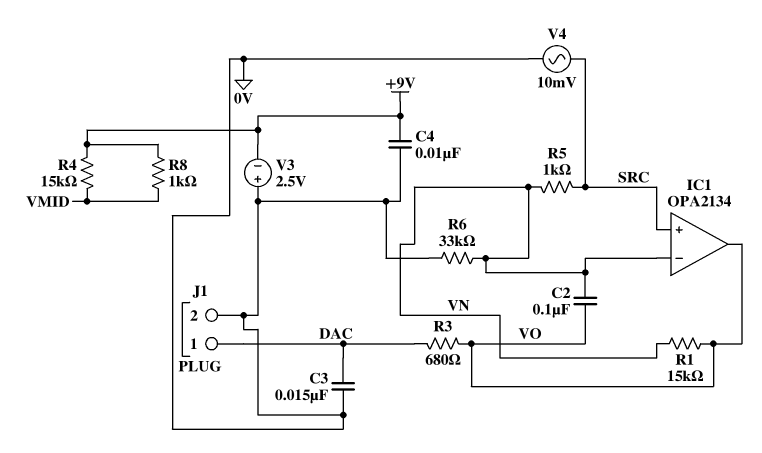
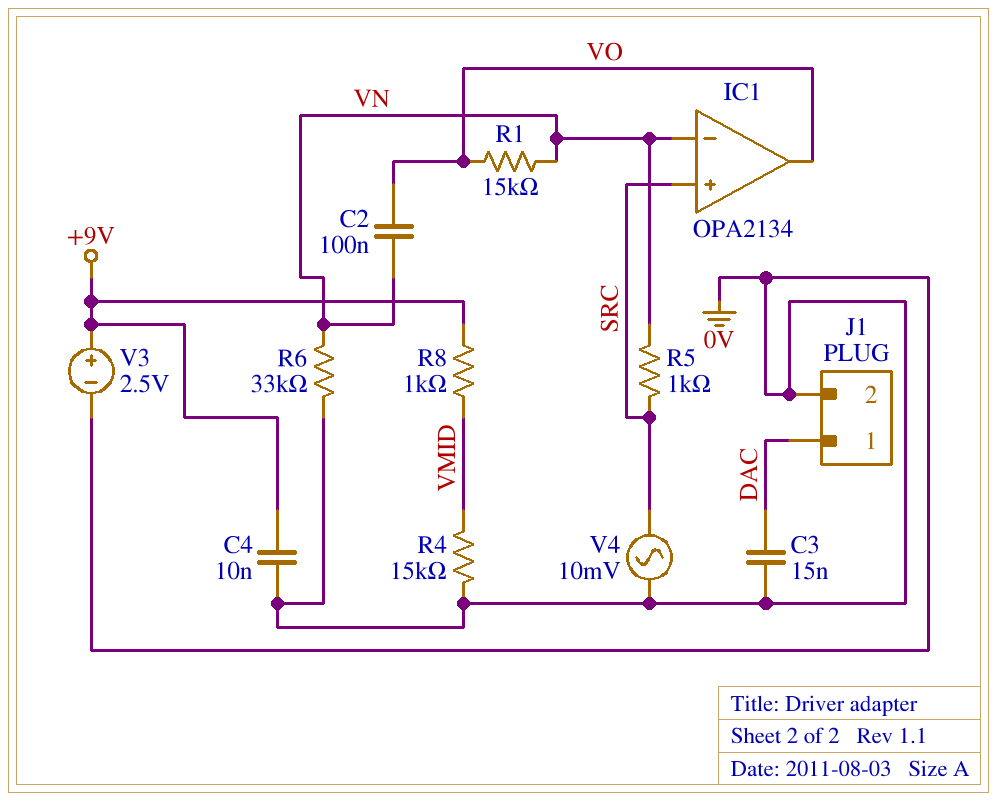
R3: 680 (DAC, VO) -> none
R4: 15k (+9V, VMID) -> 15k (0V, VMID)
V3: 2.5V (plus 0V, minus +9V) -> 2.5V (plus +9V, minus 0V)

